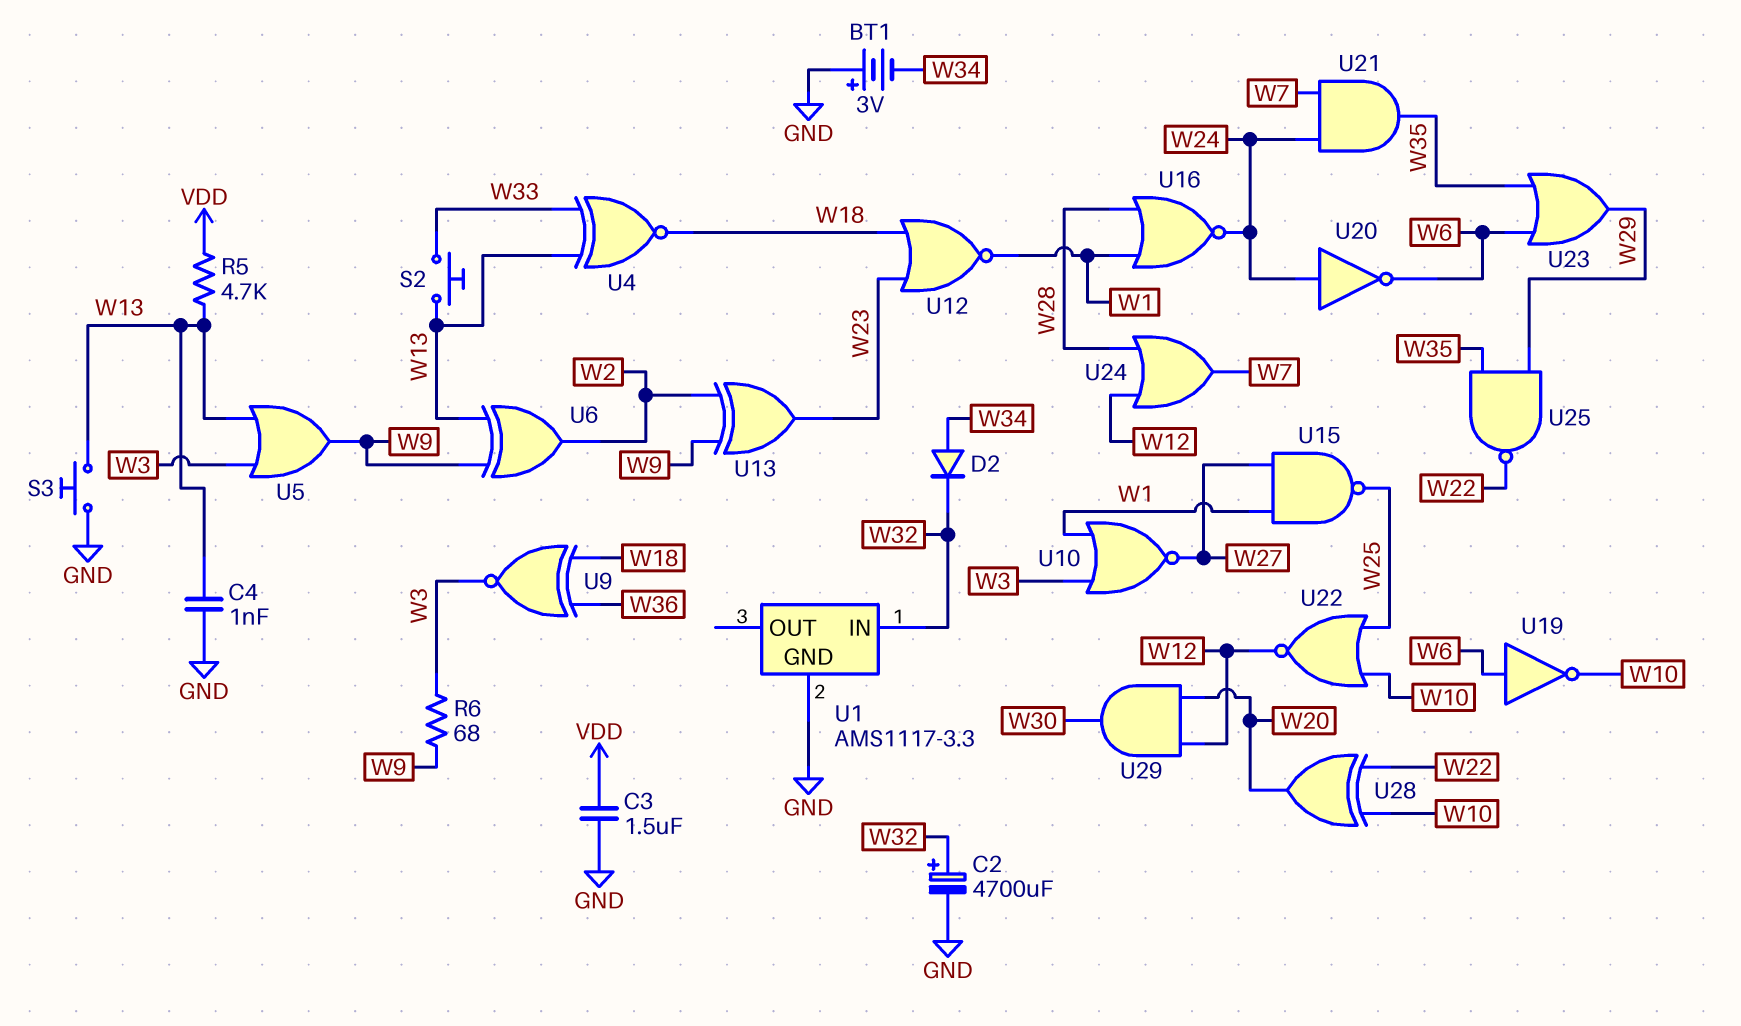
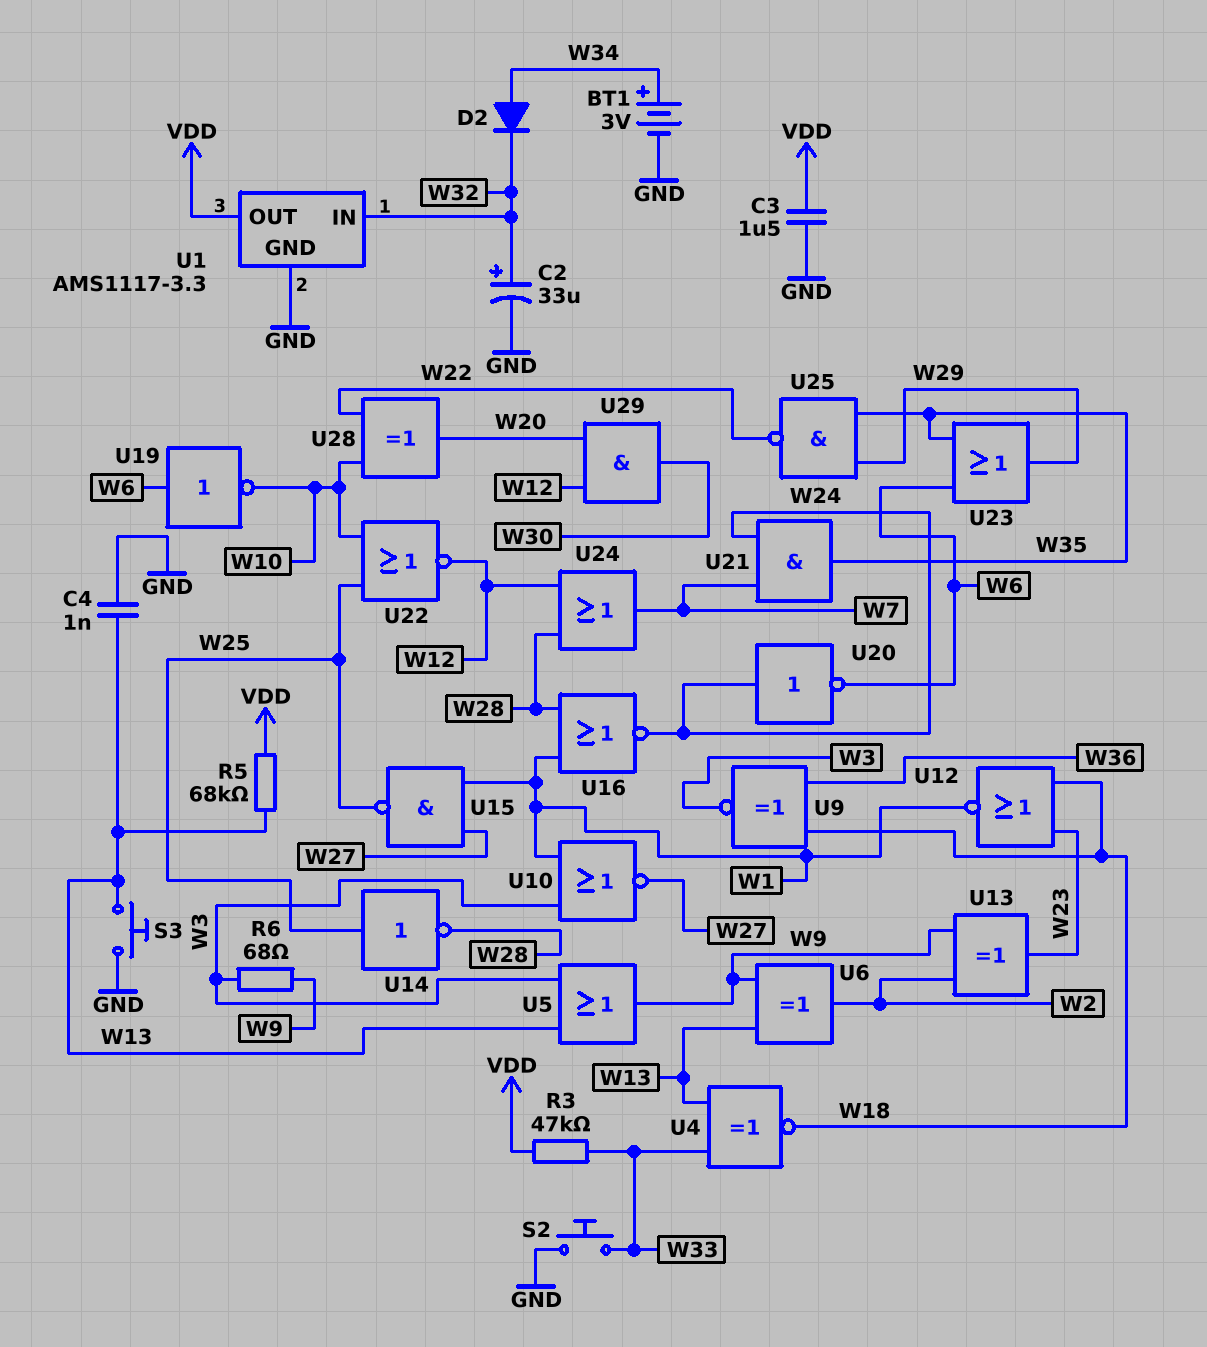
BT1: 3V (plus GND, minus W34) -> 3V (plus W34, minus GND)
C2: 4700uF (plus W32, minus GND) -> 33uF (plus W32, minus GND)
R3: none -> 47k (VDD, W33)
R5: 4.7k (VDD, W13) -> 68k (VDD, W13)
S2: button (W13, W33) -> button (GND, W33)
U1 pin OUT: none -> VDD
U14: none -> NOT (in W25, out W28)

